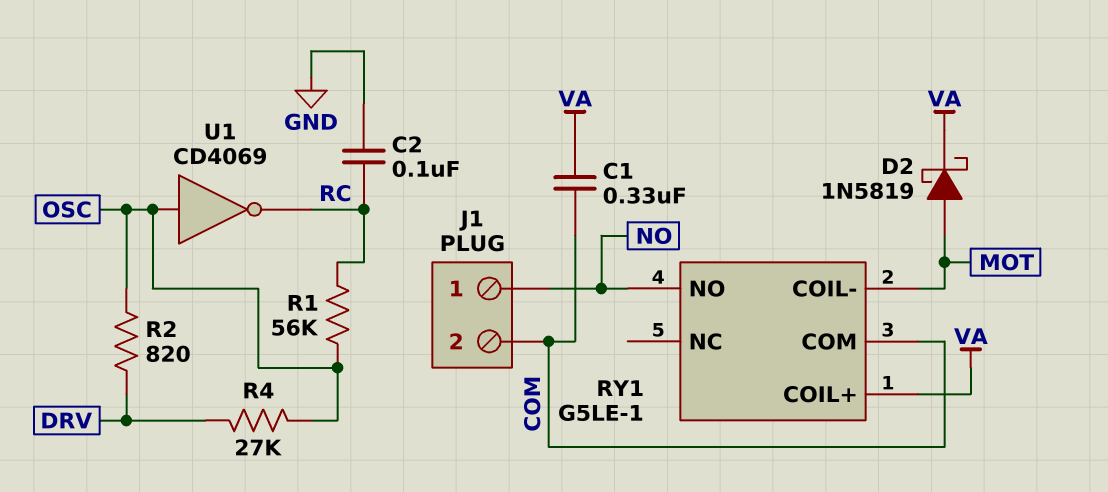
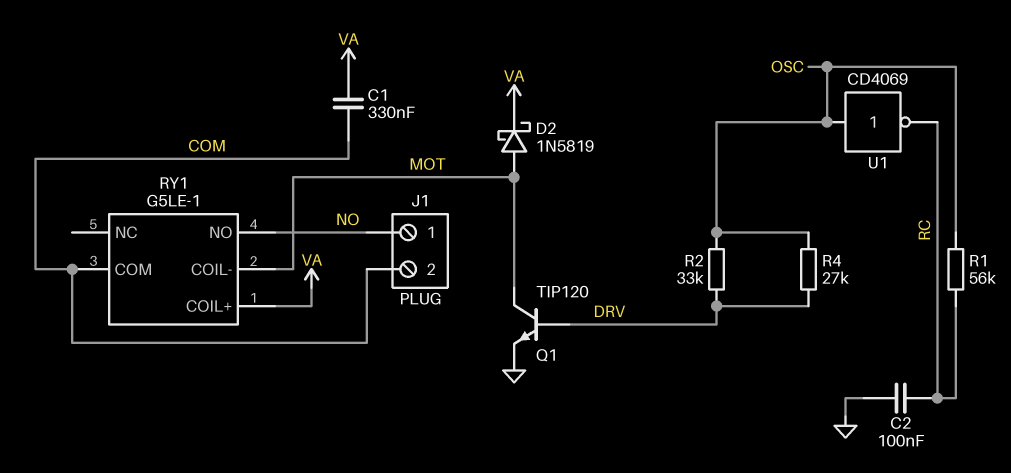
Q1: none -> NPN TIP120 (B DRV, C MOT, E GND)
R2: 820 (DRV, OSC) -> 33k (DRV, OSC)

